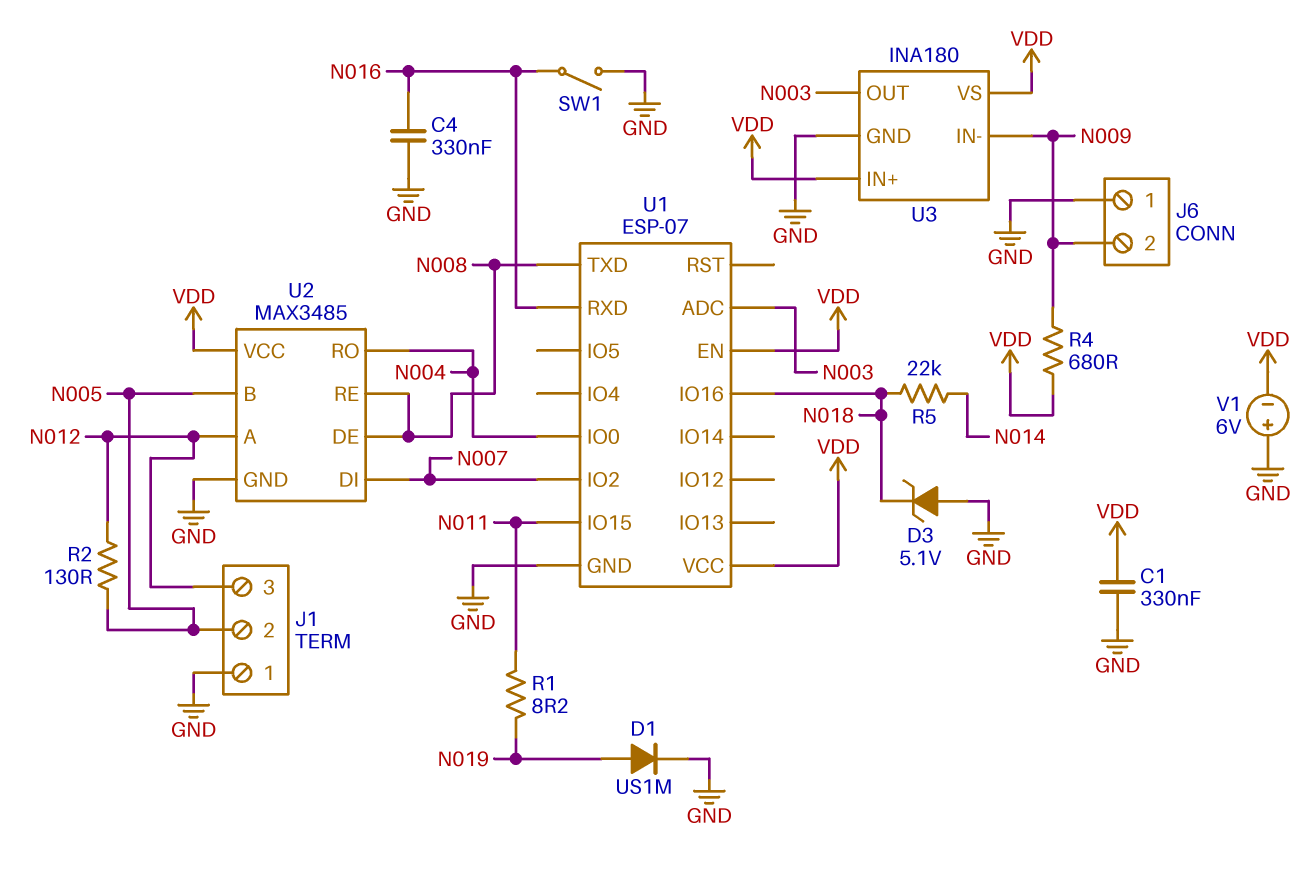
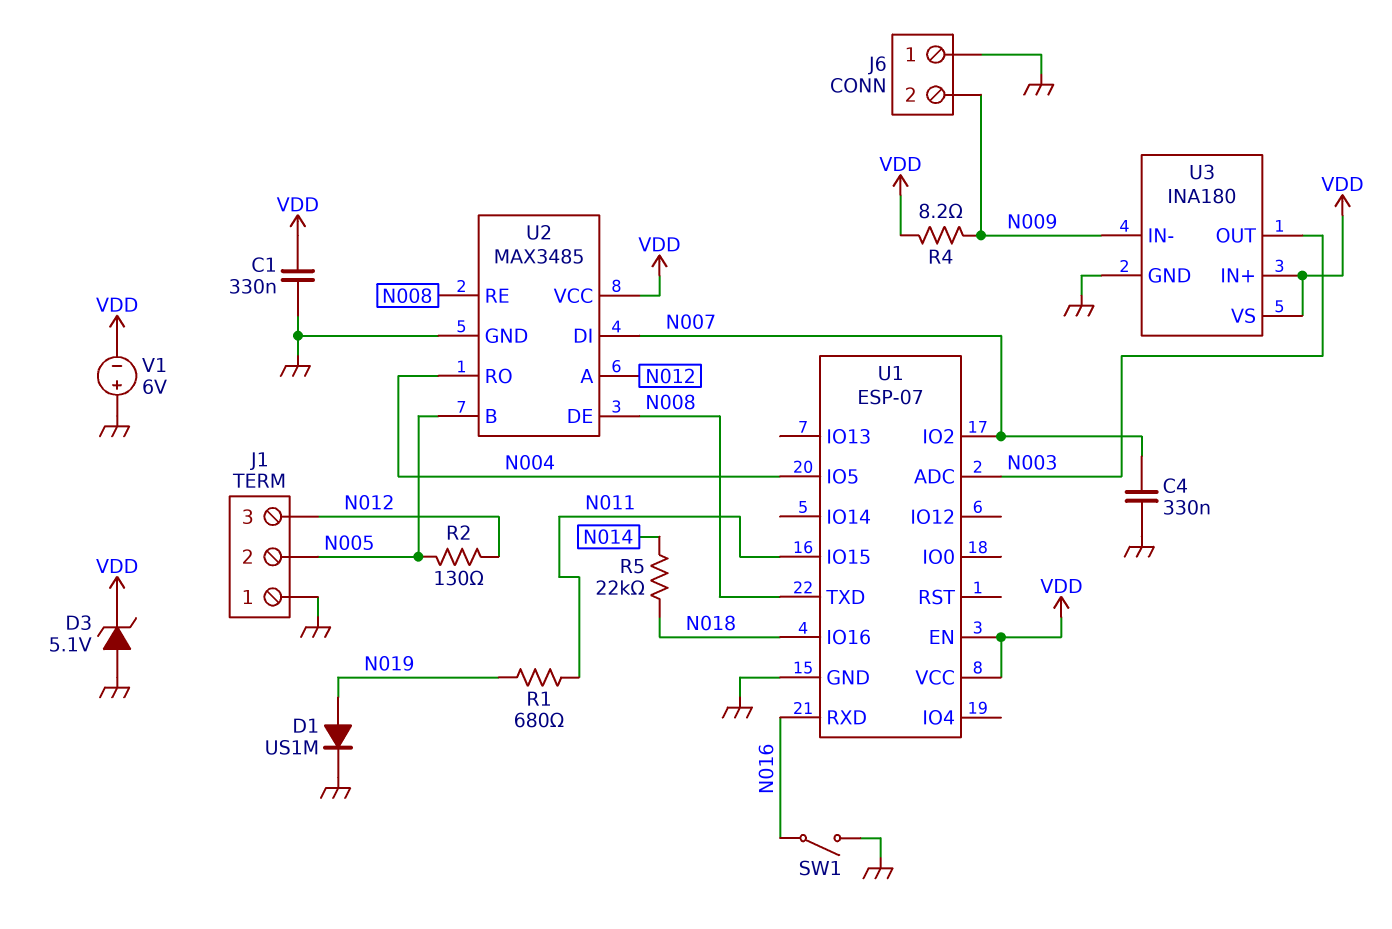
C4: 330nF (GND, N016) -> 330nF (GND, N007)
D3: zener 5.1V (A GND, K N018) -> zener 5.1V (A GND, K VDD)
R1: 8.2 (N011, N019) -> 680 (N011, N019)
R4: 680 (N009, VDD) -> 8.2 (N009, VDD)
U1 pin IO0: N004 -> none
U1 pin IO5: none -> N004

